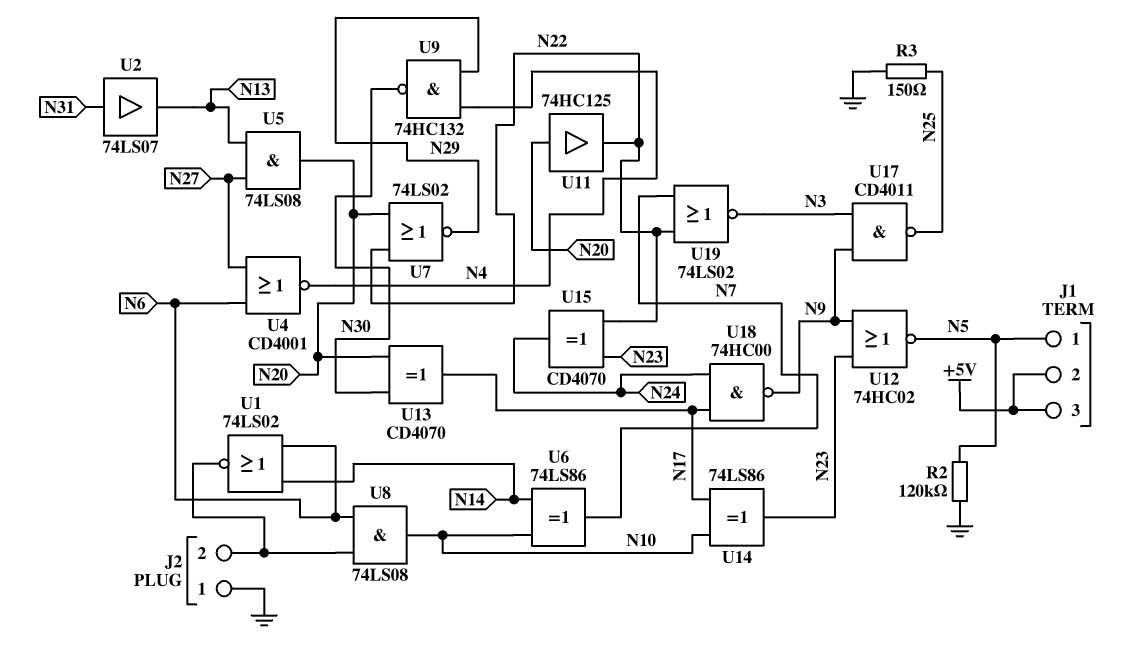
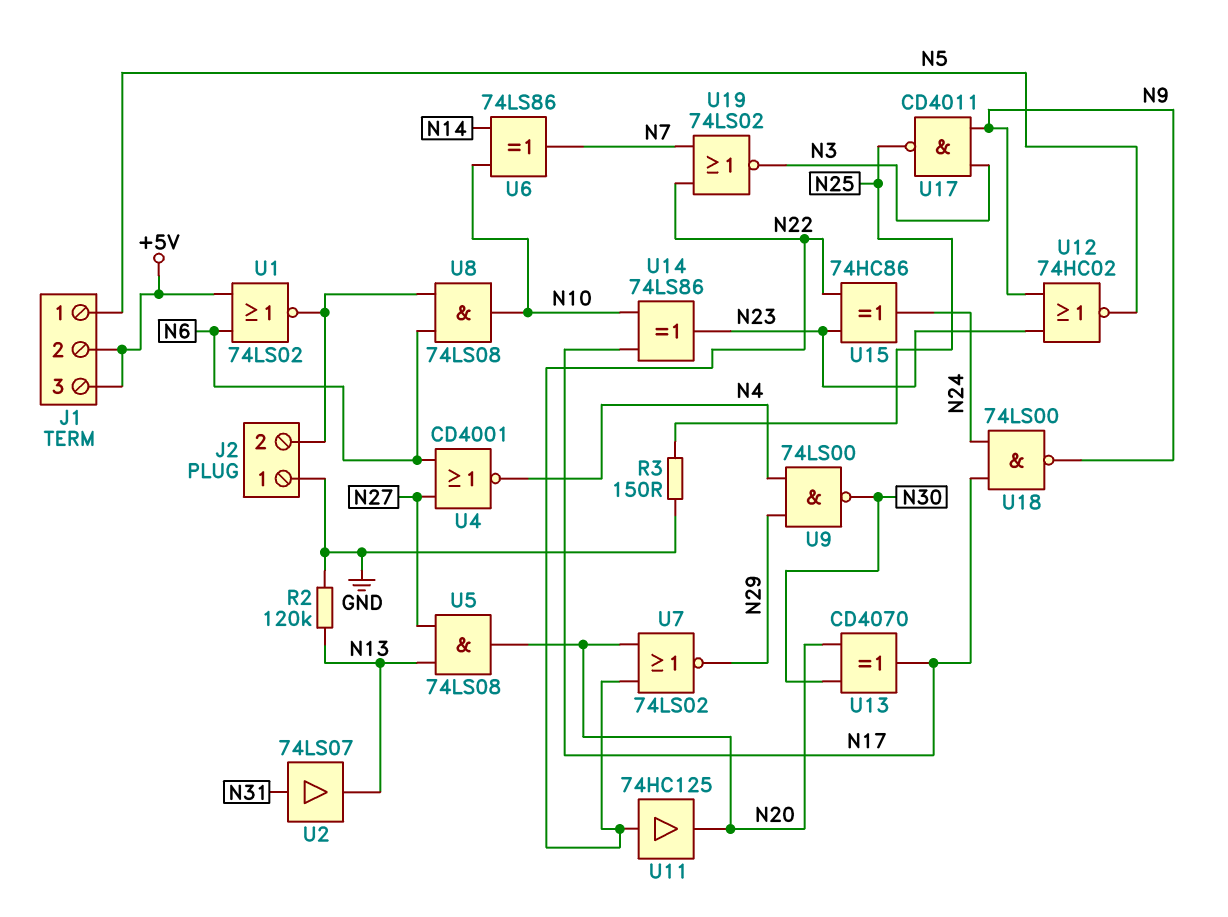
R2: 120k (GND, N5) -> 120k (GND, N13)
U1: NOR 74LS02 (in N6, in N14, out J2/2) -> NOR 74LS02 (in +5V, in N6, out J2/2)
U9: NAND 74HC132 (in N4, in N29, out N30) -> NAND 74LS00 (in N4, in N29, out N30)
U11: buffer 74HC125 (in N20, out N22) -> buffer 74HC125 (in N22, out N20)
U15: XOR CD4070 (in N22, in N23, out N24) -> XOR 74HC86 (in N22, in N23, out N24)
U18: NAND 74HC00 (in N17, in N24, out N9) -> NAND 74LS00 (in N17, in N24, out N9)

